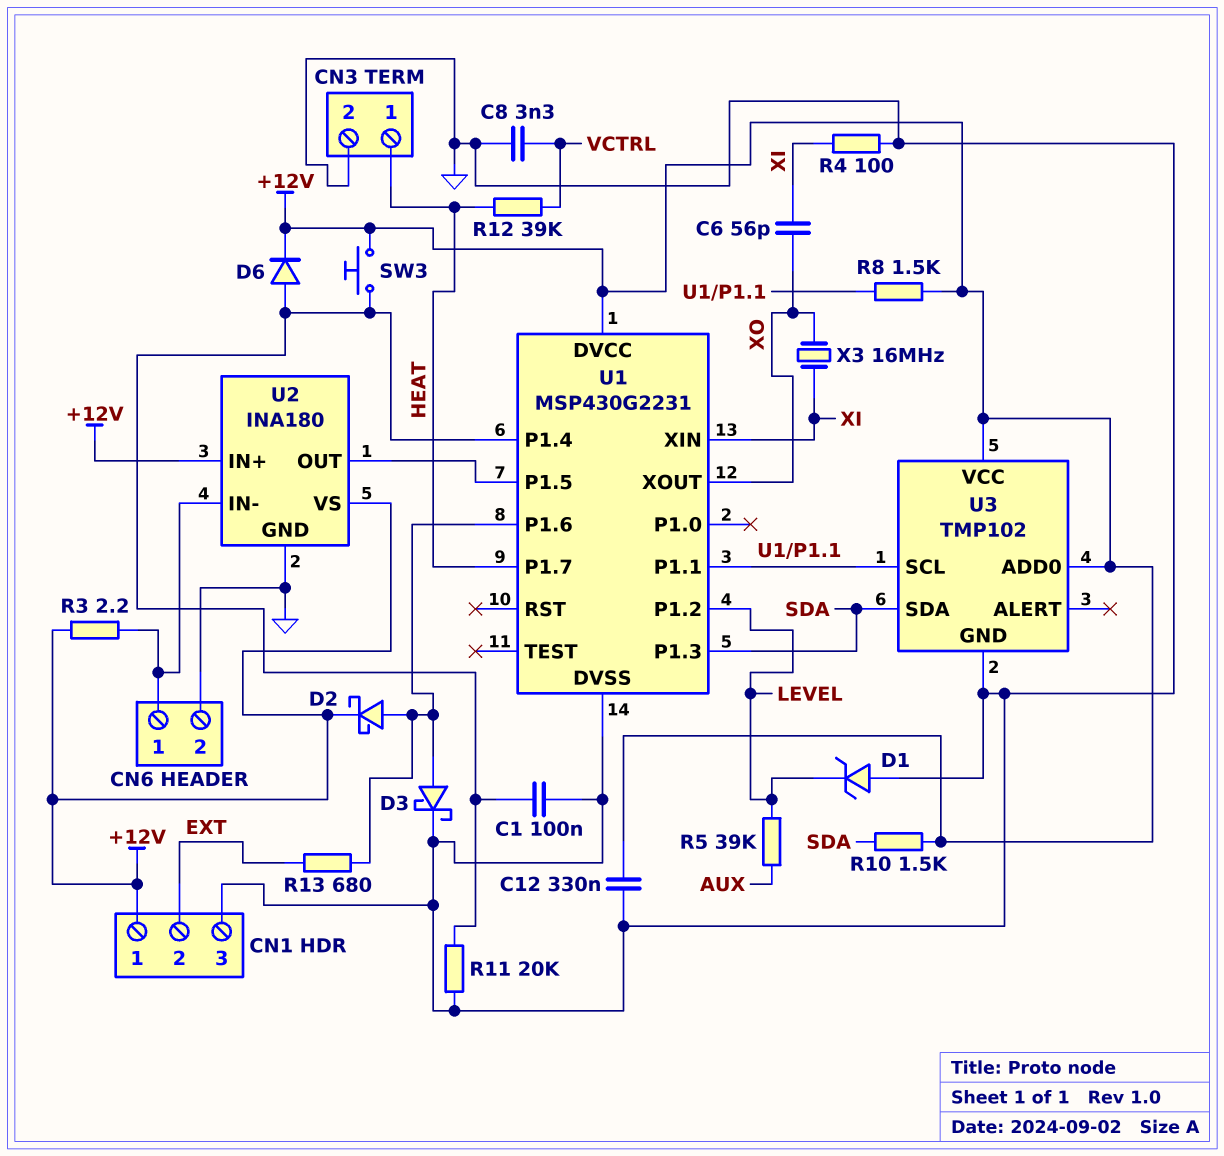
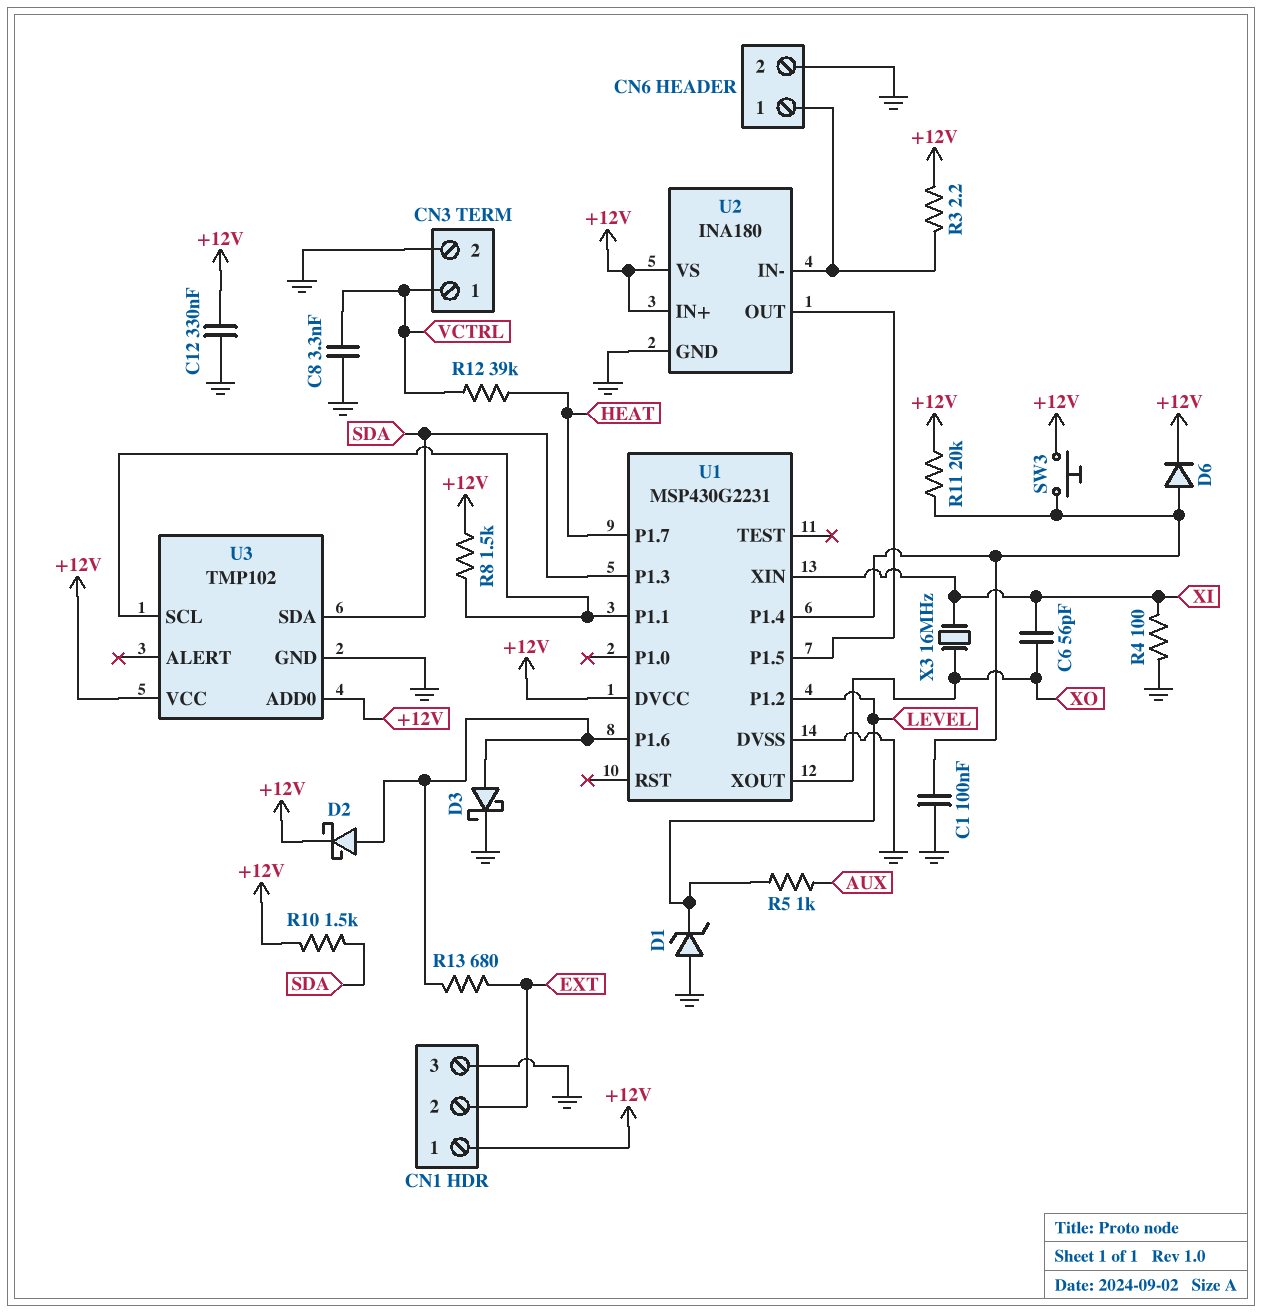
CN3 pin 1: HEAT -> VCTRL
R5: 39k (AUX, LEVEL) -> 1k (AUX, LEVEL)
R11: 20k (GND, U1/P1.4) -> 20k (+12V, U1/P1.4)

